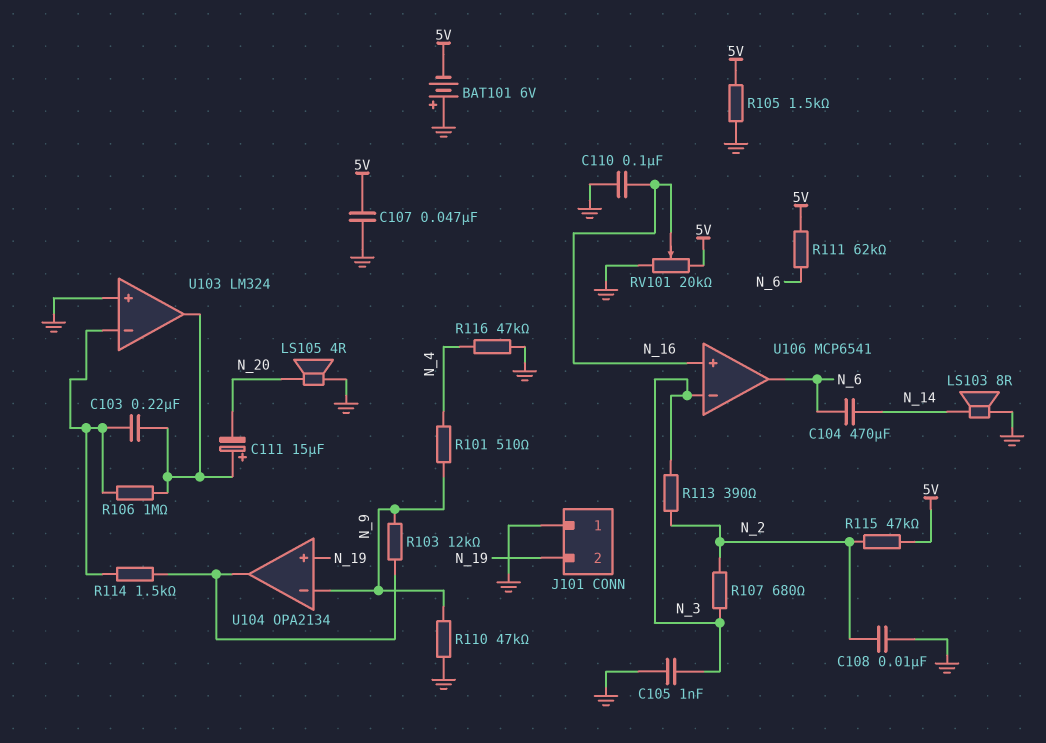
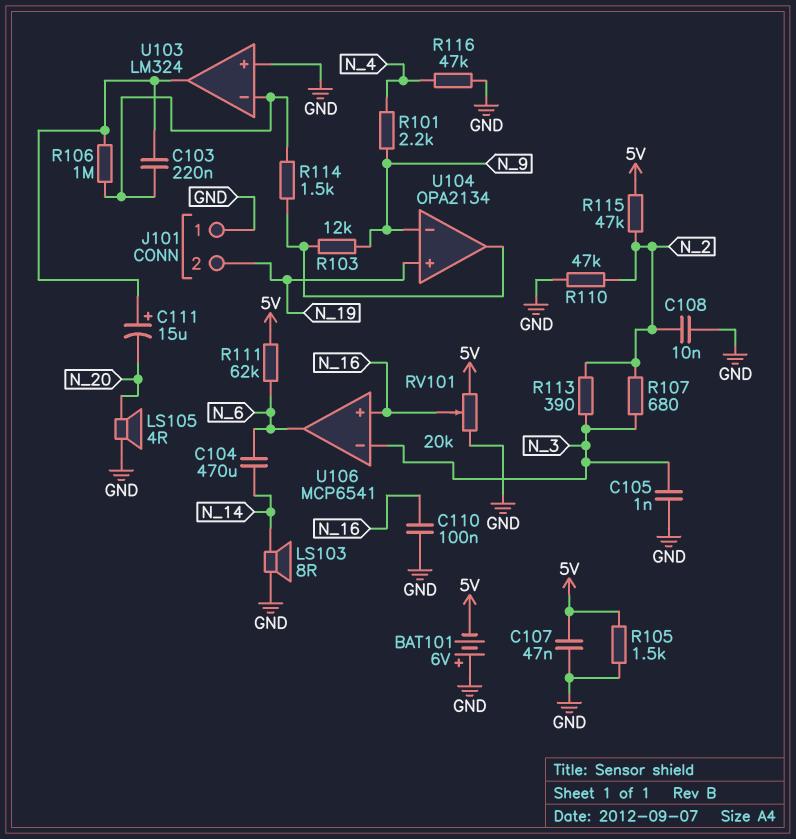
R101: 510 (N_4, N_9) -> 2.2k (N_4, N_9)
R110: 47k (GND, N_9) -> 47k (GND, N_2)

